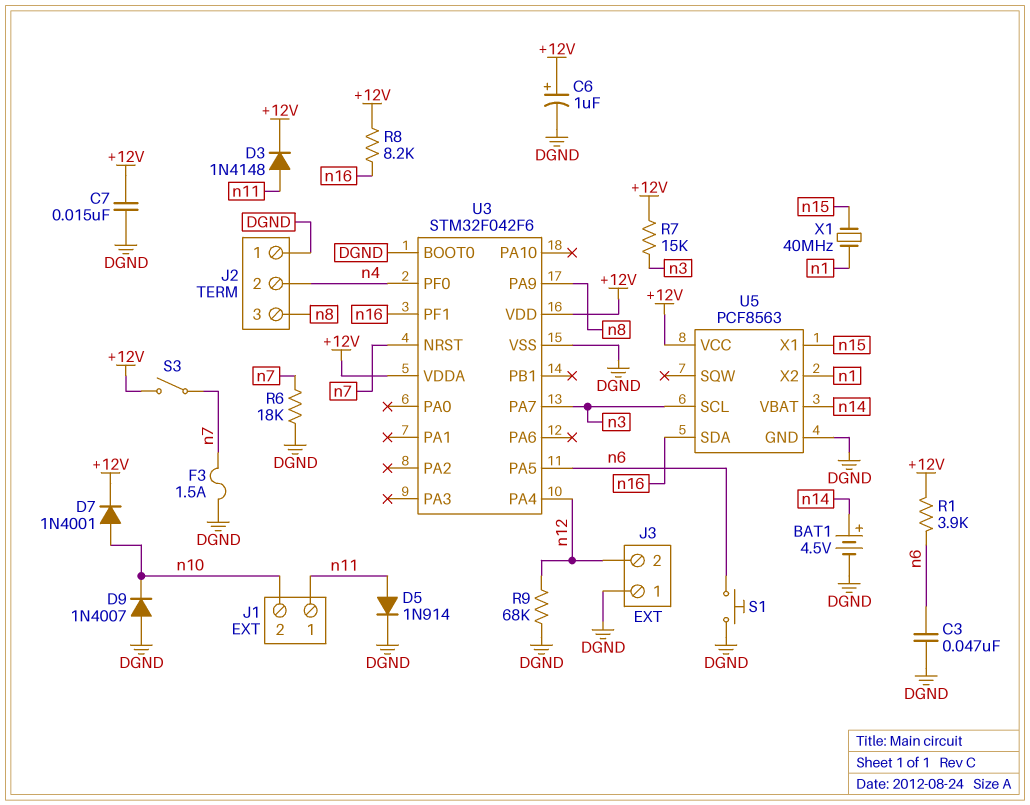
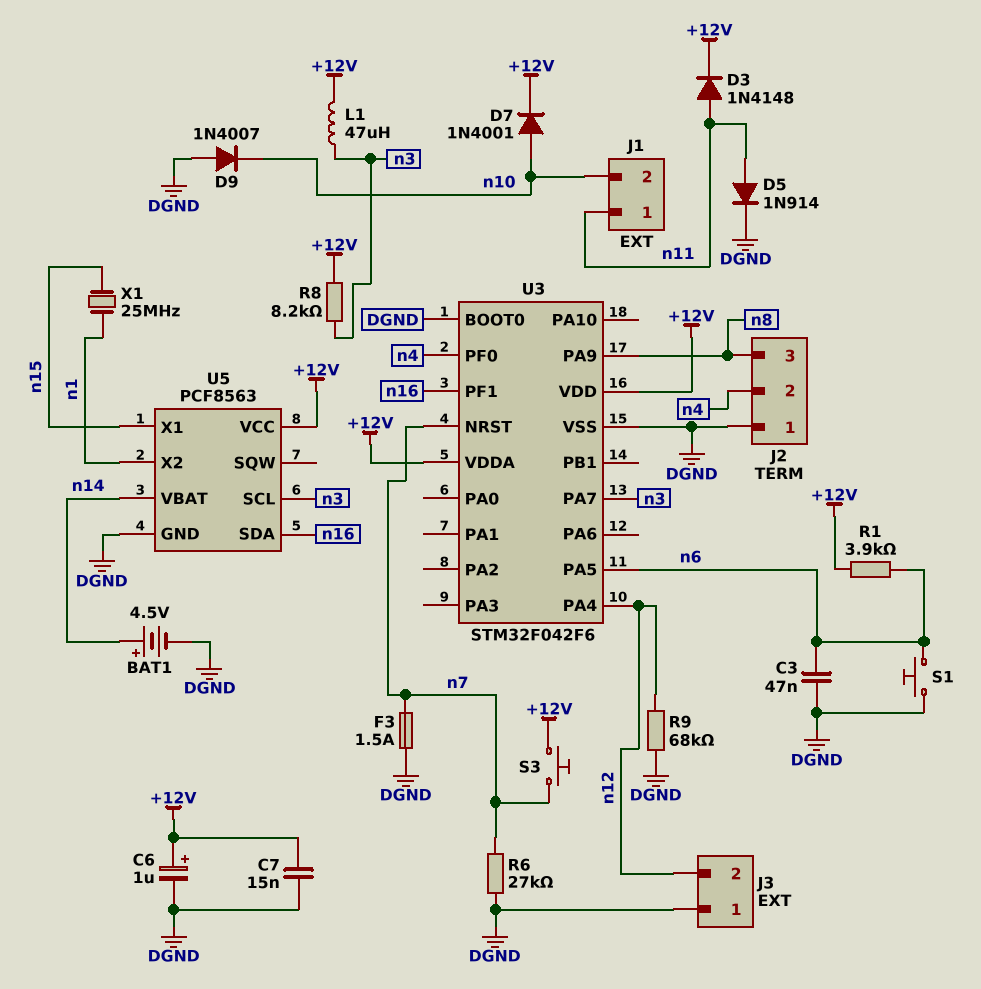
L1: none -> 47uH (+12V, n3)
R6: 18k (DGND, n7) -> 27k (DGND, n7)
R7: 15k (+12V, n3) -> none
R8: 8.2k (+12V, n16) -> 8.2k (+12V, n3)
S3: switch (+12V, n7) -> button (+12V, n7)
X1: 40MHz (n1, n15) -> 25MHz (n1, n15)

